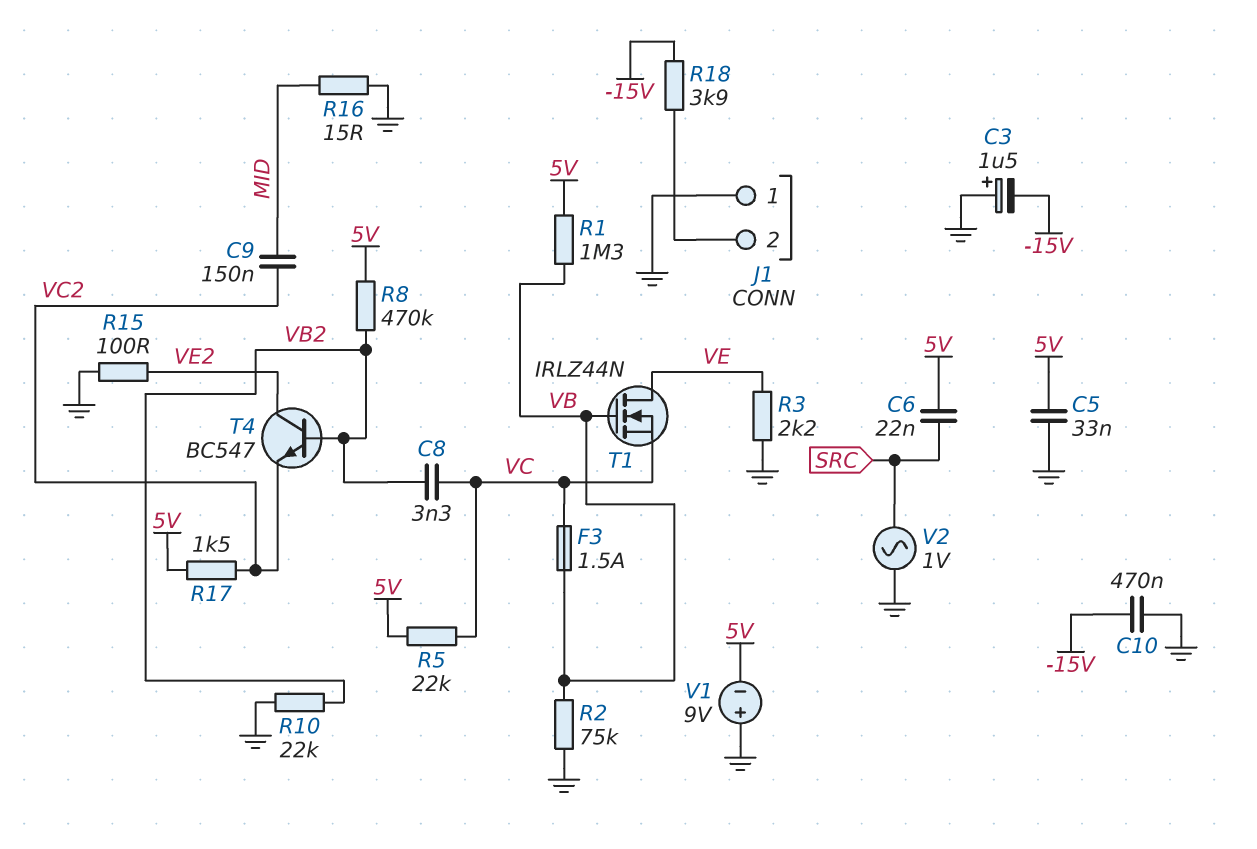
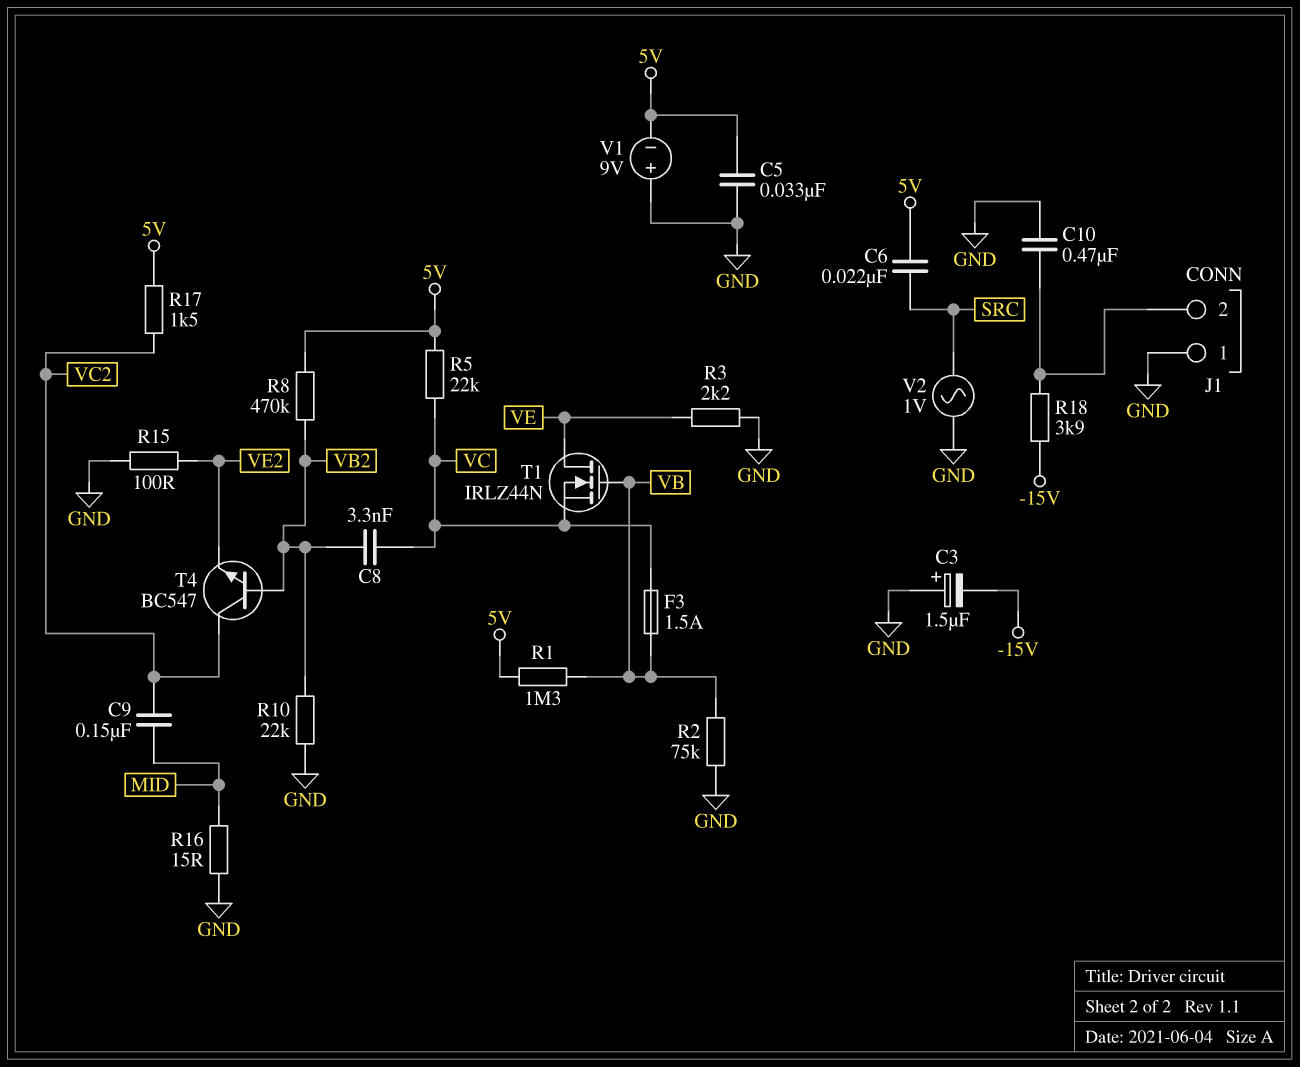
C10: 470nF (-15V, GND) -> 470nF (GND, J1/2)
T4: NPN BC547 (B VB2, C VE2, E VC2) -> NPN BC547 (B VB2, C VC2, E VE2)

